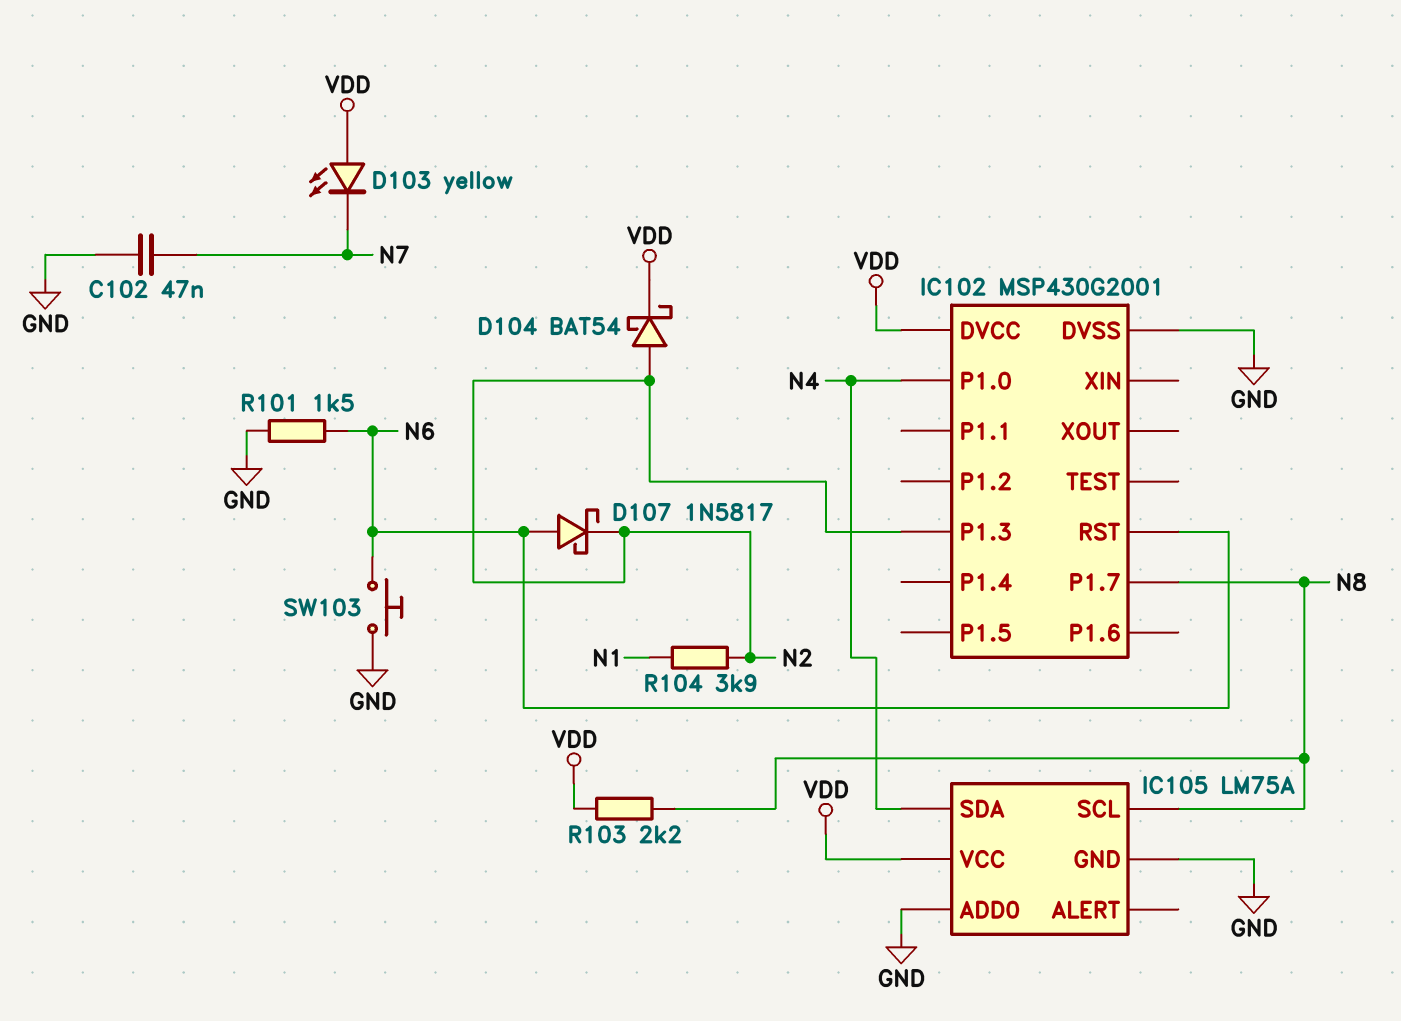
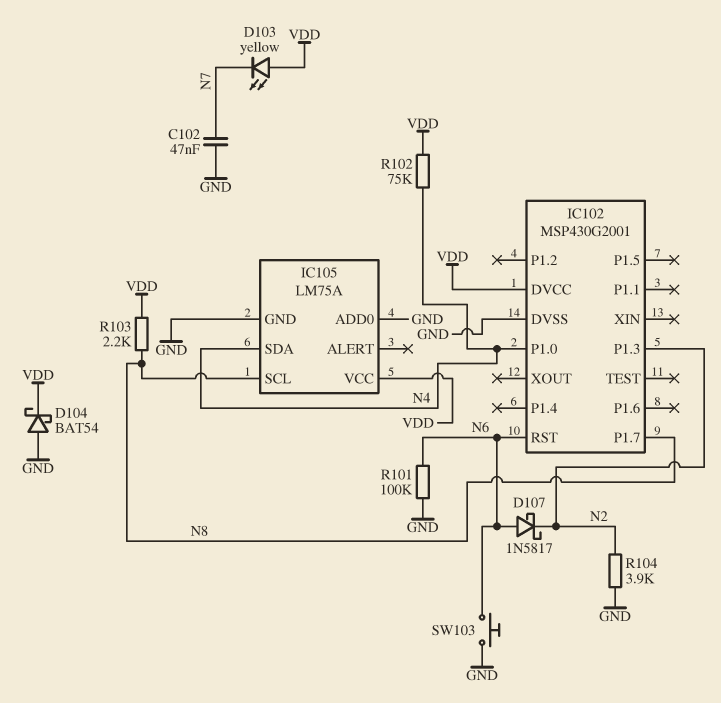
D104: schottky BAT54 (A N2, K VDD) -> schottky BAT54 (A GND, K VDD)
R101: 1.5k (GND, N6) -> 100k (GND, N6)
R102: none -> 75k (N4, VDD)
R104: 3.9k (N1, N2) -> 3.9k (GND, N2)

